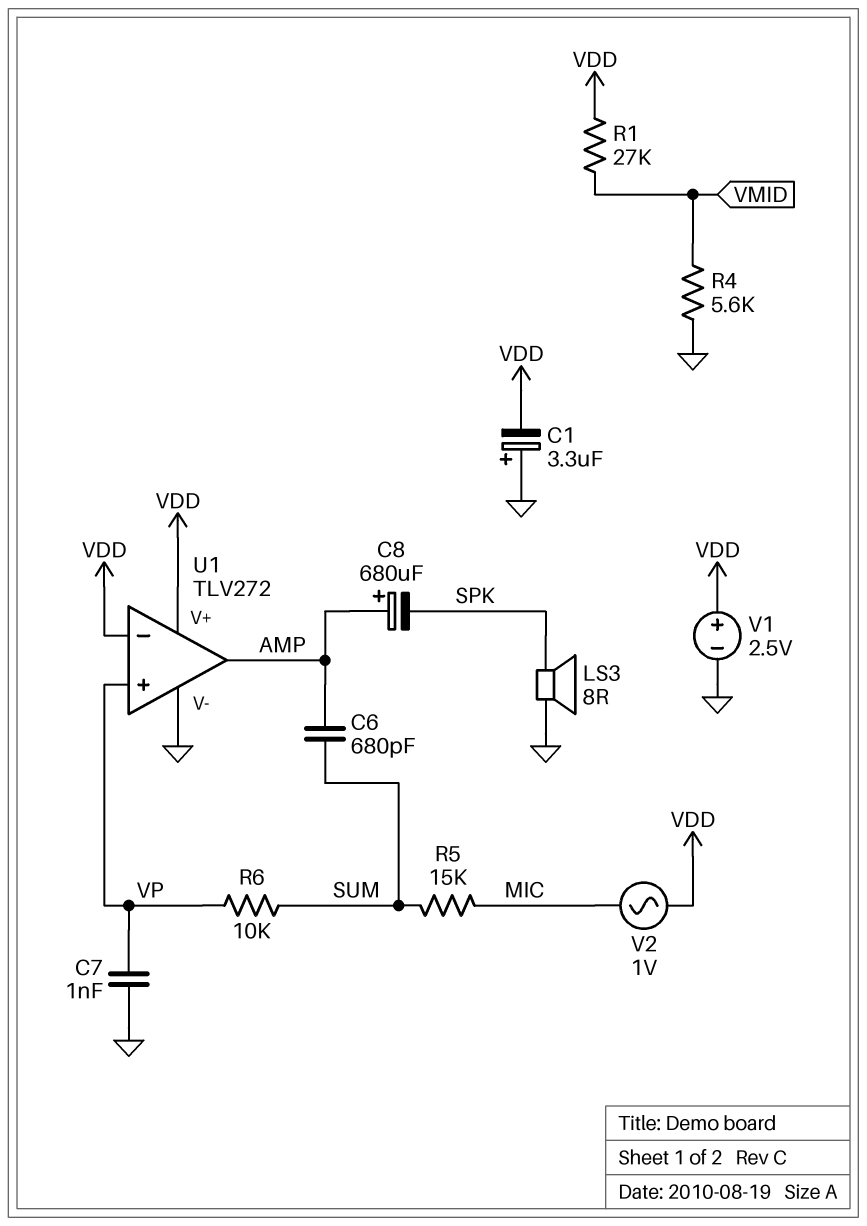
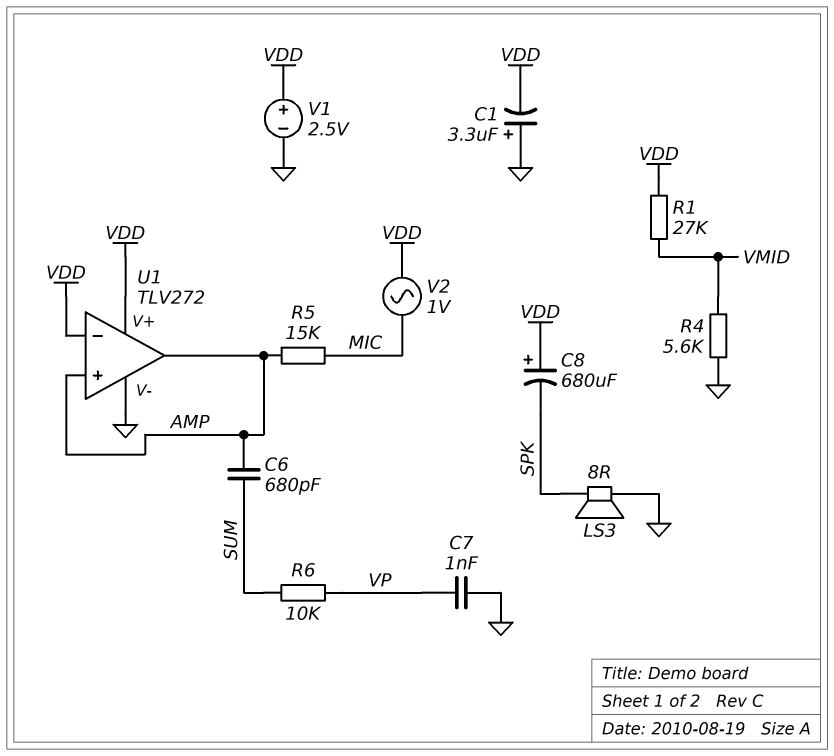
C8: 680uF (plus AMP, minus SPK) -> 680uF (plus VDD, minus SPK)
R5: 15k (MIC, SUM) -> 15k (AMP, MIC)
U1 pin in+: VP -> AMP

